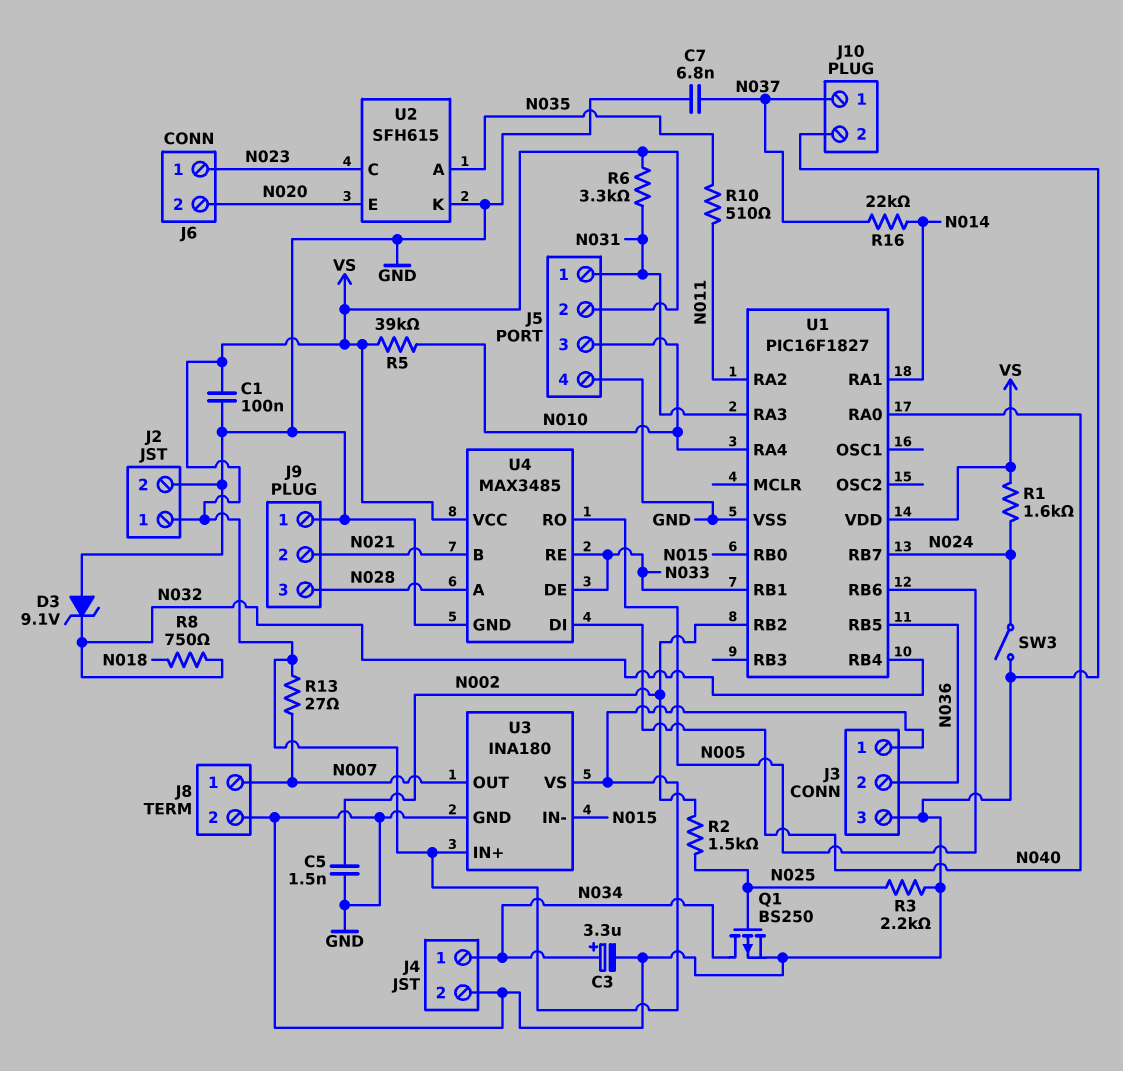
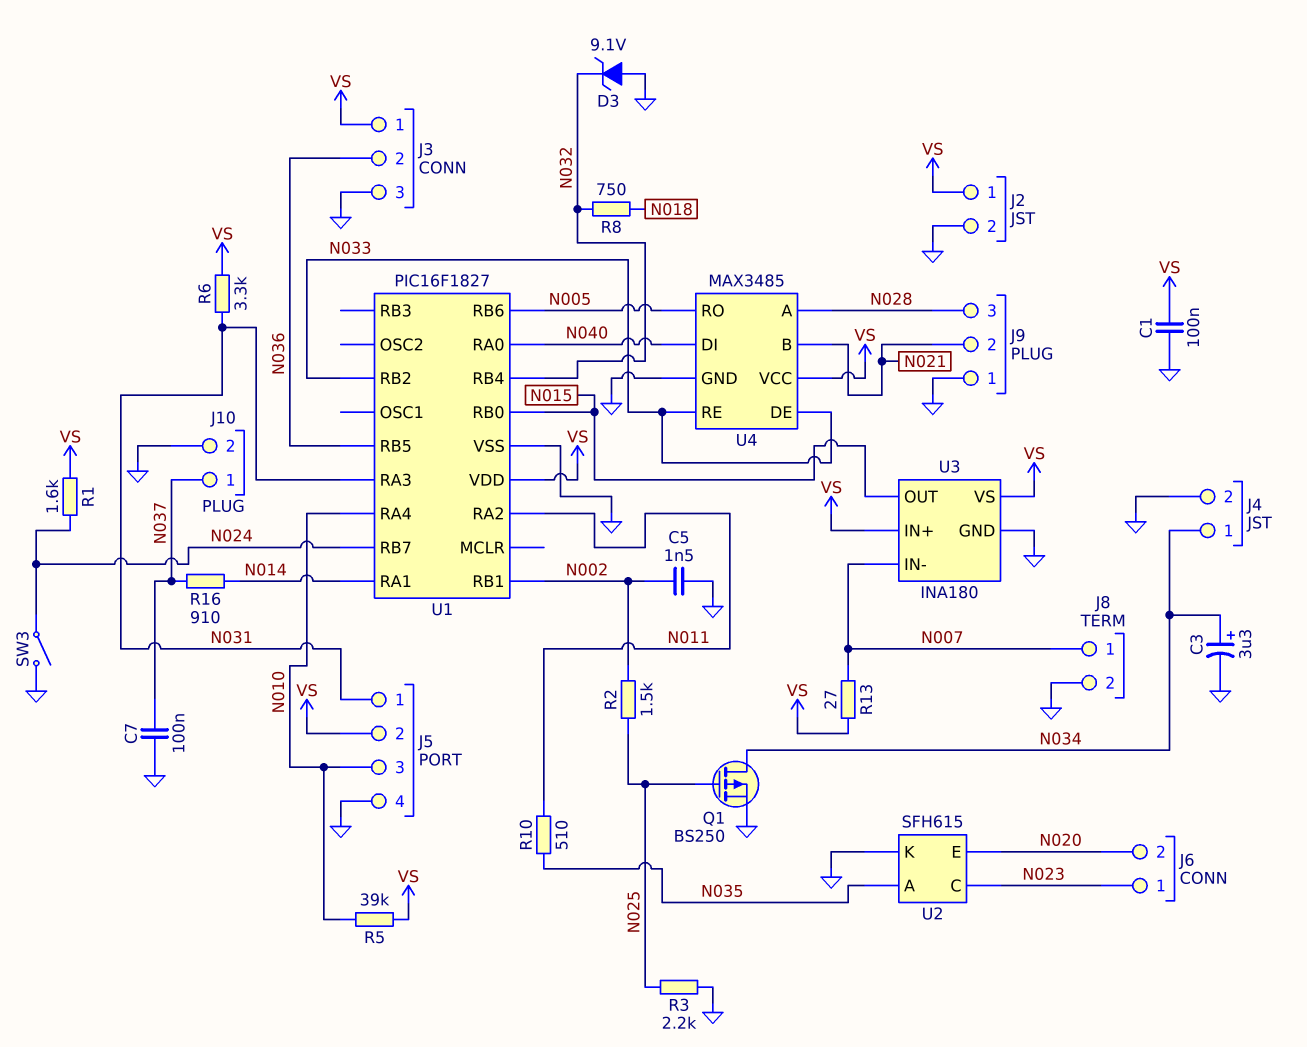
C7: 6.8nF (GND, N037) -> 100nF (GND, N037)
R16: 22k (N014, N037) -> 910 (N014, N037)
U1 pin RB1: N033 -> N002
U1 pin RB2: N002 -> N033
U3 pin IN-: N015 -> N007
U3 pin OUT: N007 -> N015

